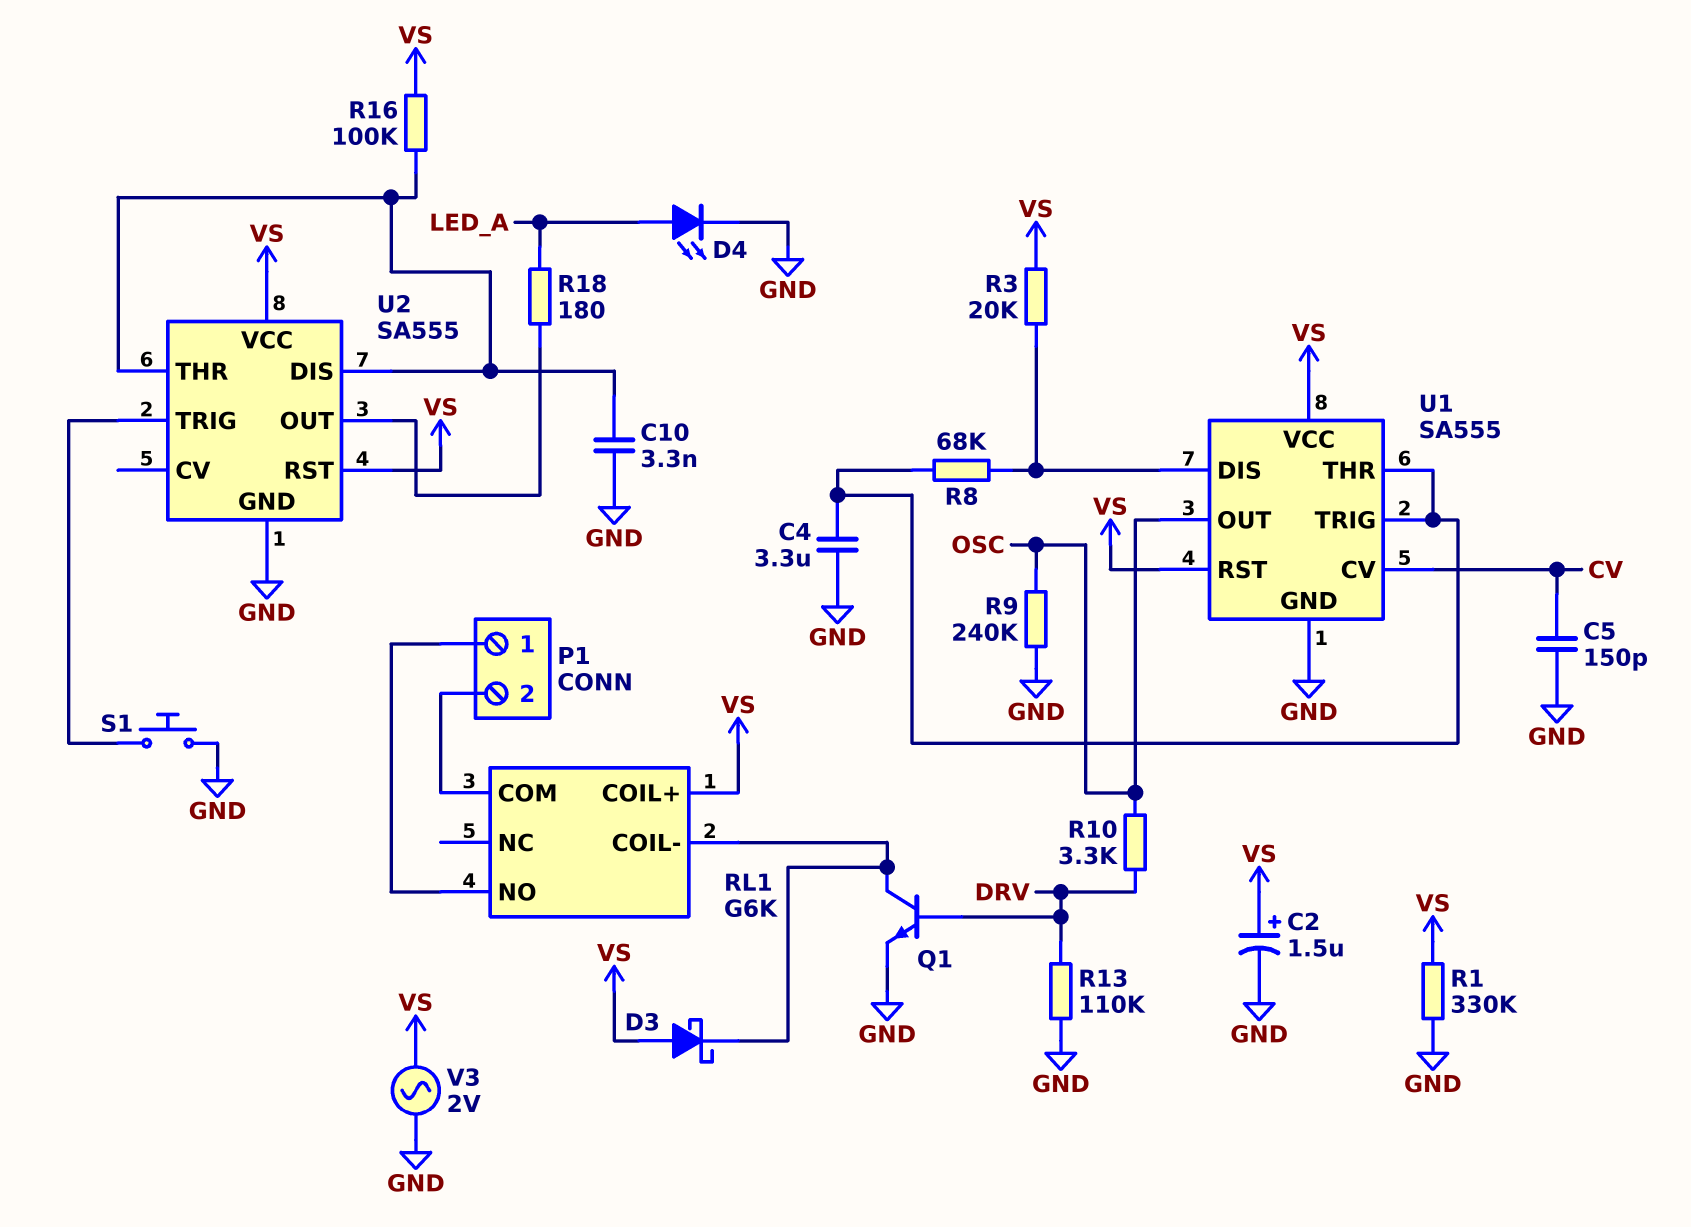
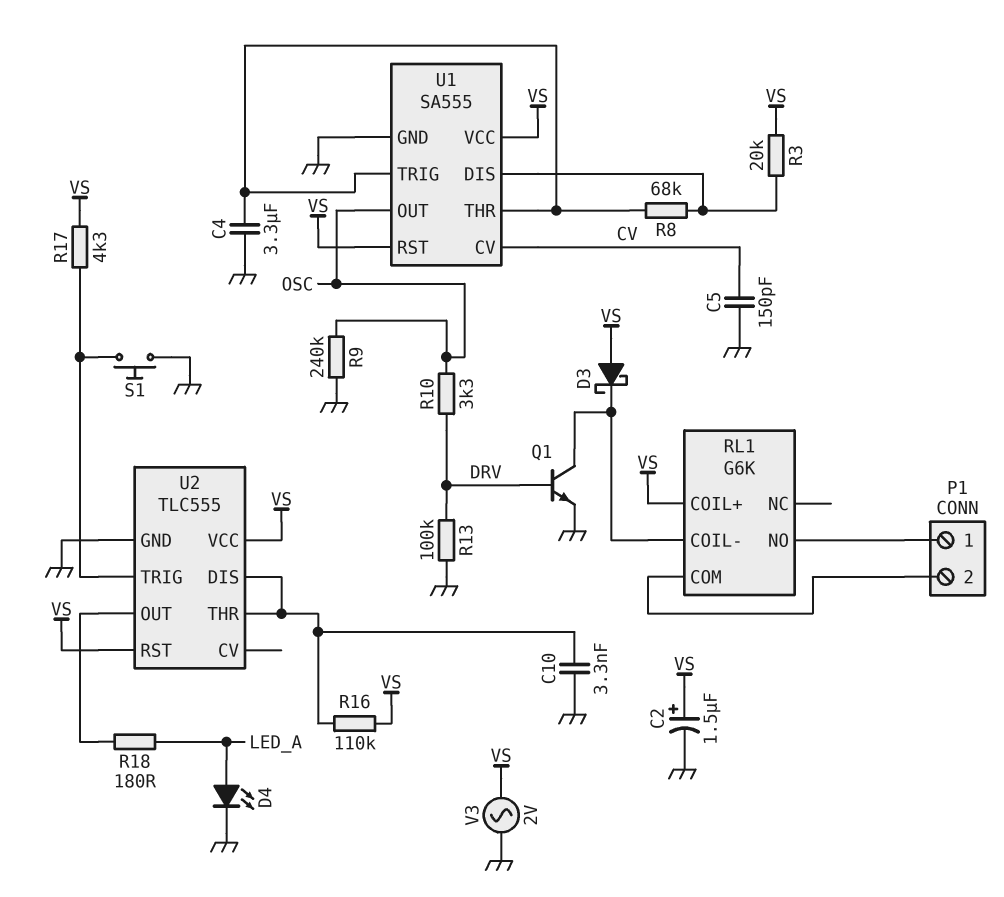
R1: 330k (GND, VS) -> none
R13: 110k (DRV, GND) -> 100k (DRV, GND)
R16: 100k (U2/DIS, VS) -> 110k (U2/DIS, VS)
R17: none -> 4.3k (U2/TRIG, VS)
U2: SA555 -> TLC555

